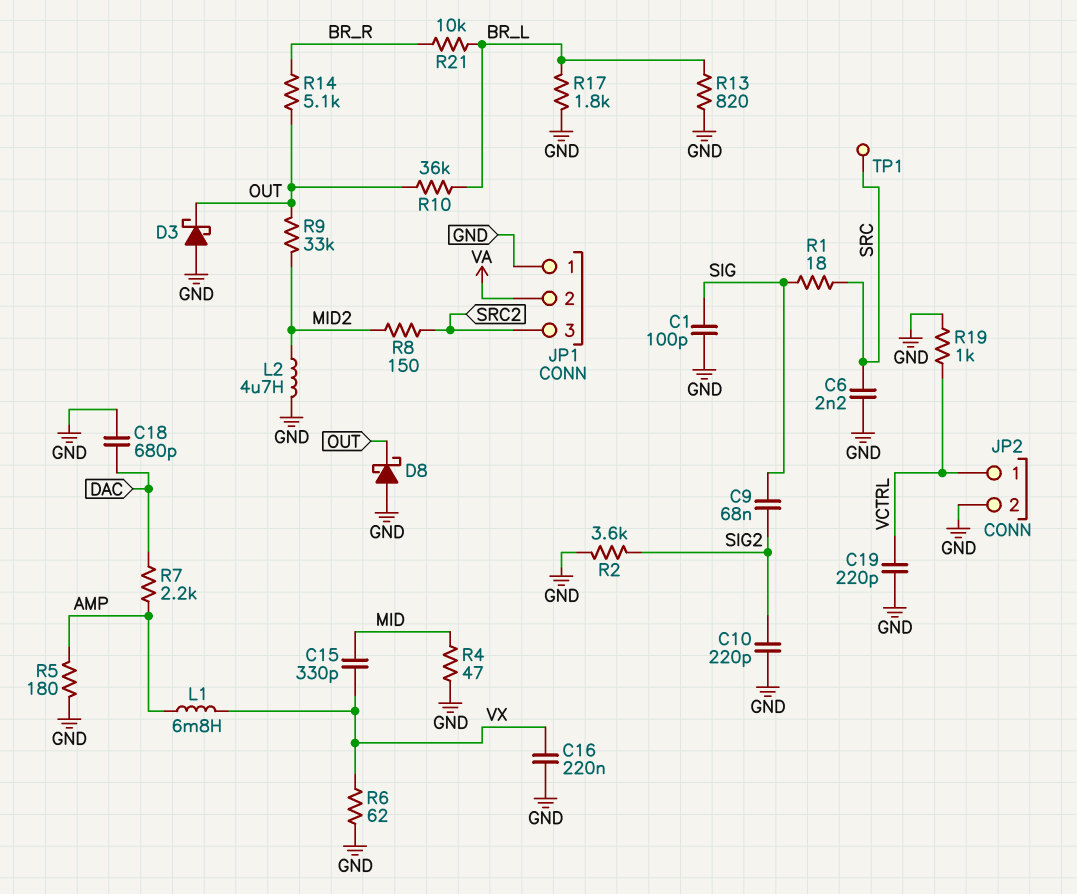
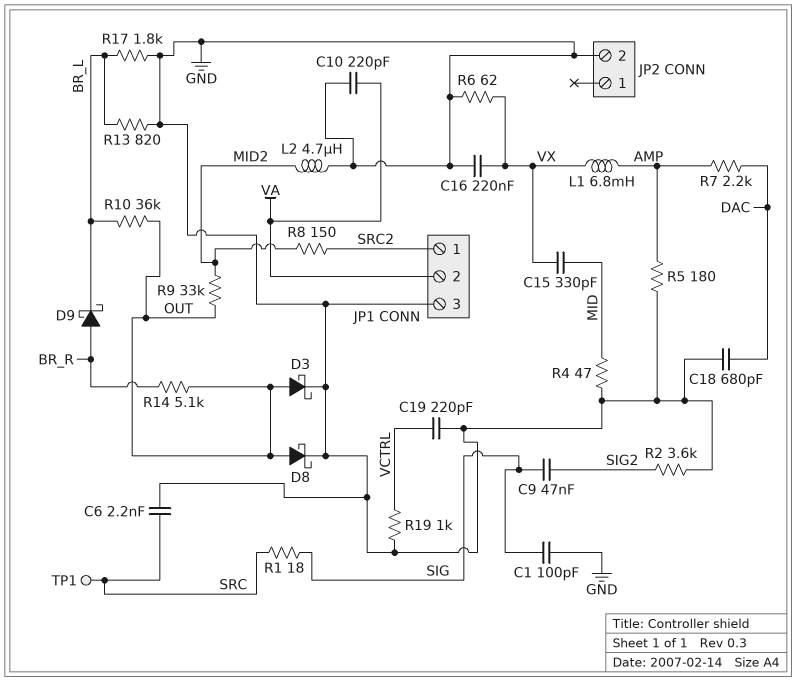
C9: 68nF (SIG, SIG2) -> 47nF (SIG, SIG2)
C10: 220pF (GND, SIG2) -> 220pF (GND, VA)
D3: schottky (A GND, K OUT) -> schottky (A OUT, K GND)
D8: schottky (A GND, K OUT) -> schottky (A OUT, K GND)
D9: none -> schottky (A BR_R, K BR_L)
JP1 pin 1: GND -> SRC2
JP1 pin 3: SRC2 -> GND
JP2 pin 1: VCTRL -> none
R21: 10k (BR_L, BR_R) -> none

